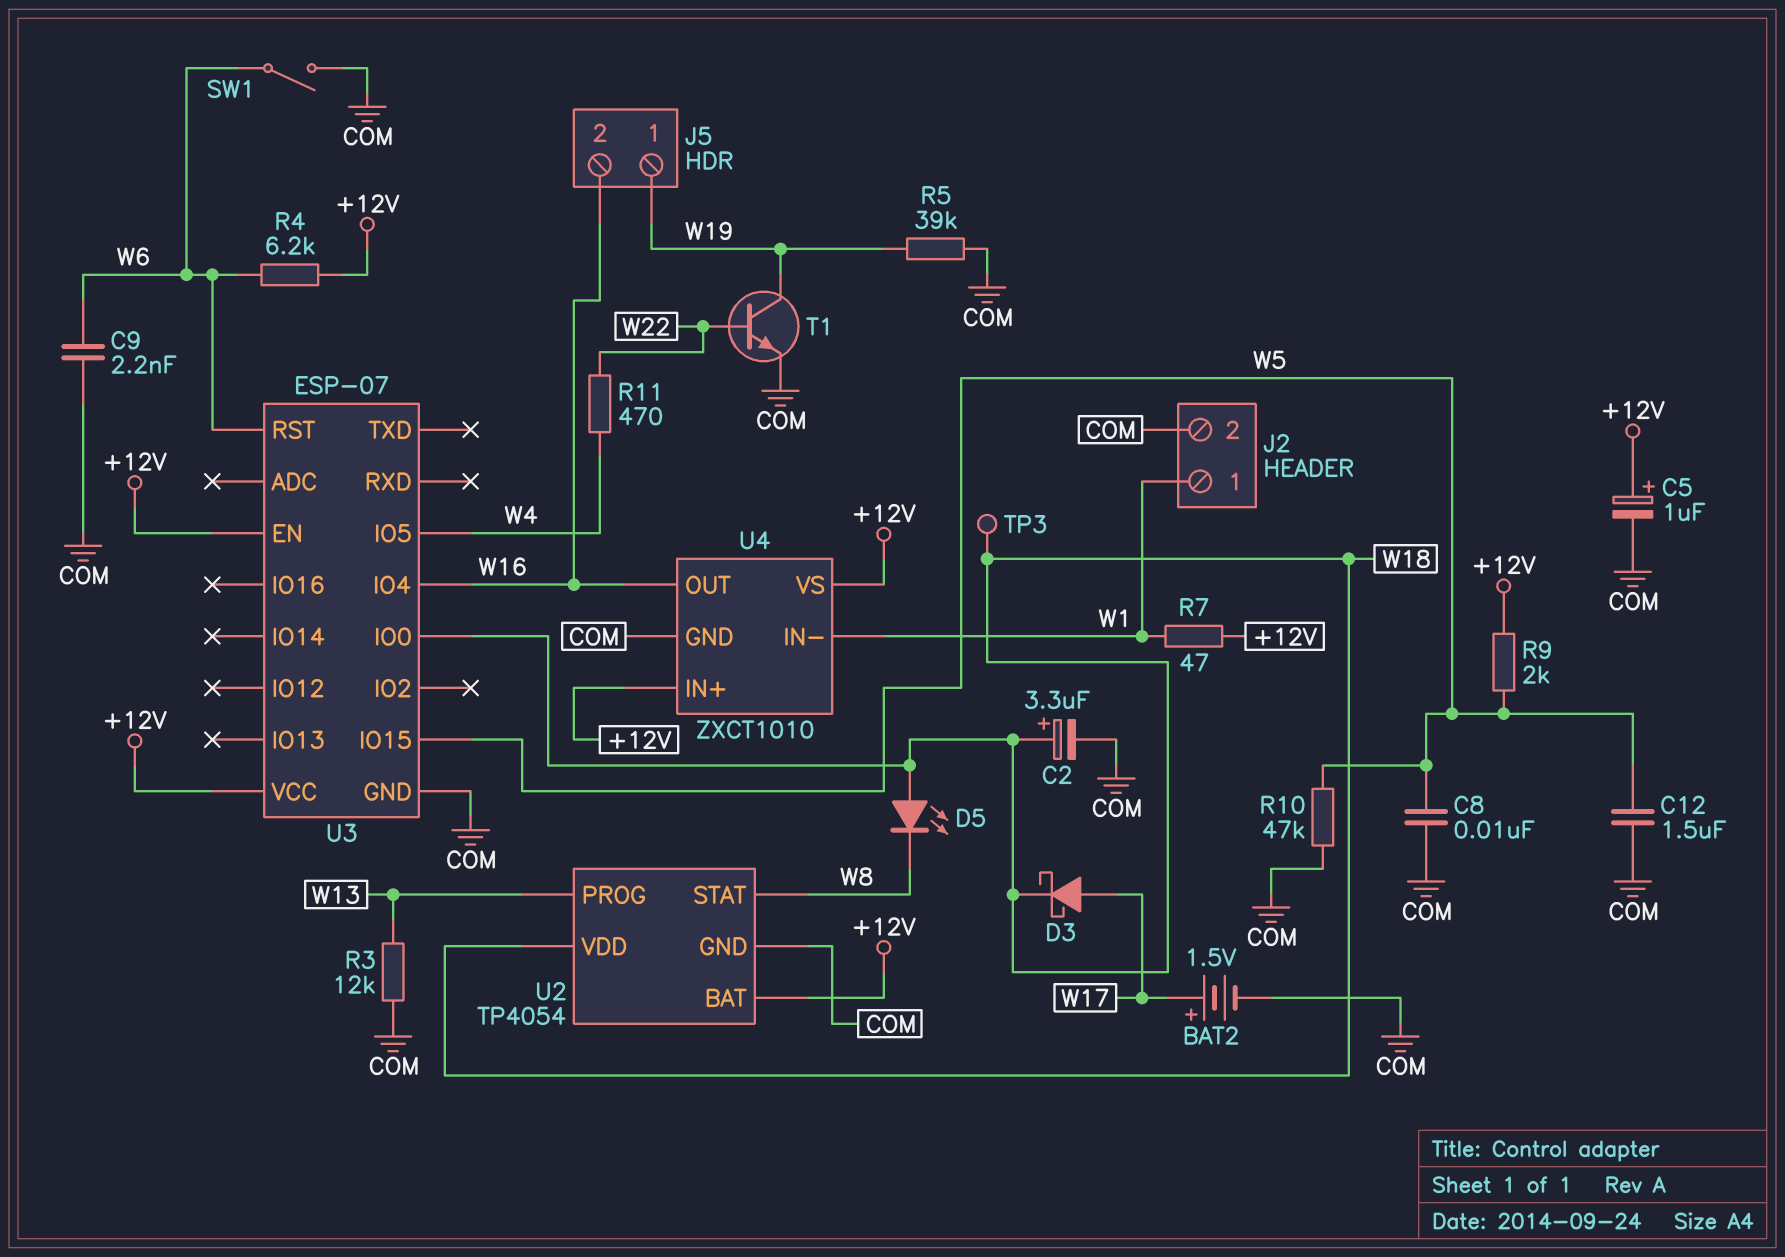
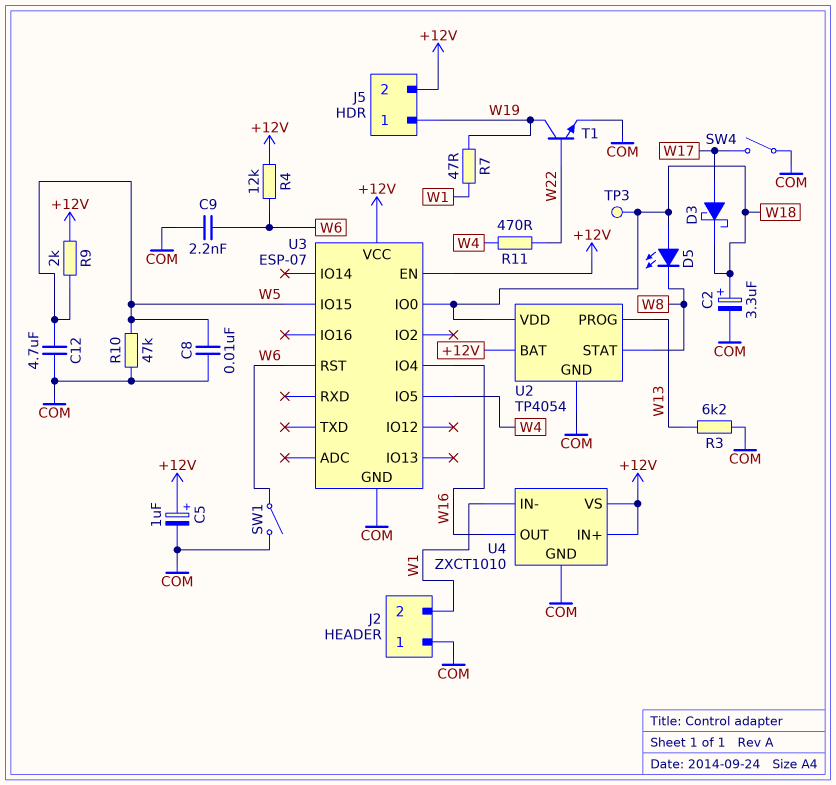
BAT2: 1.5V (plus W17, minus COM) -> none
C12: 1.5uF (COM, W5) -> 4.7uF (COM, W5)
J2 pin 1: W1 -> COM
J2 pin 2: COM -> W1
J5 pin 2: W16 -> +12V
R3: 12k (COM, W13) -> 6.2k (COM, W13)
R4: 6.2k (+12V, W6) -> 12k (+12V, W6)
R5: 39k (COM, W19) -> none
R7: 47 (+12V, W1) -> 47 (W1, W19)
SW4: none -> switch (COM, W17)

